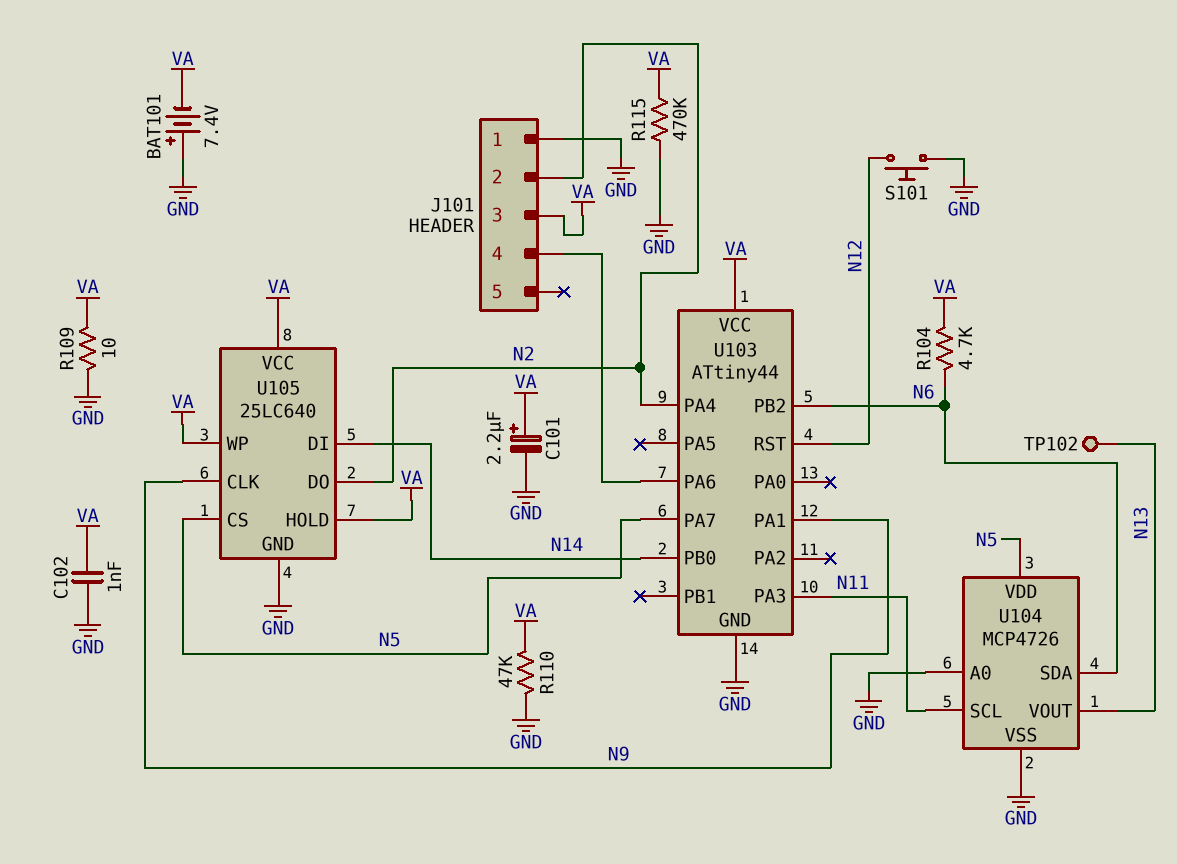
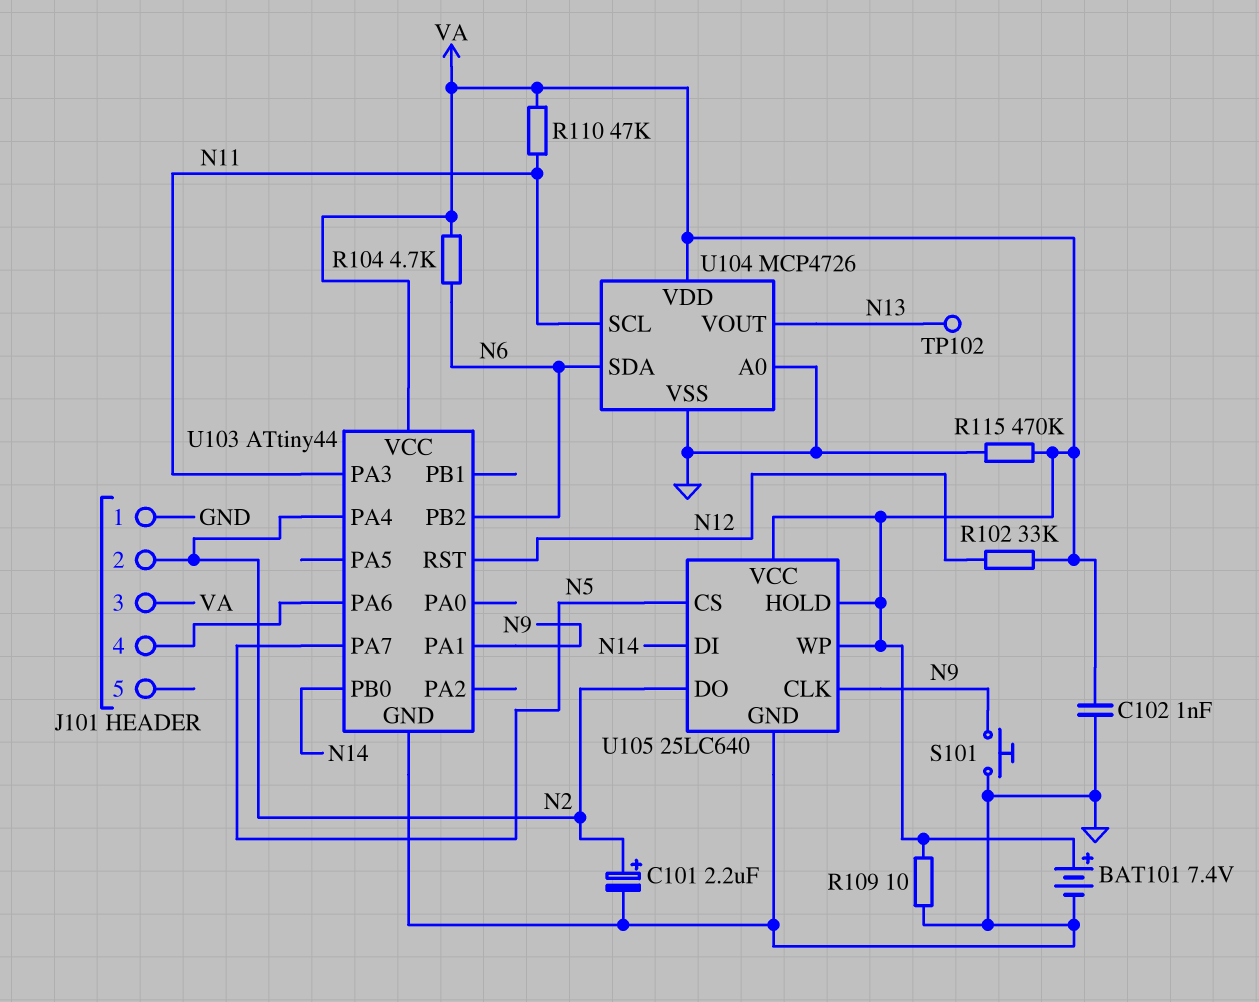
BAT101: 7.4V (plus GND, minus VA) -> 7.4V (plus VA, minus GND)
C101: 2.2uF (plus VA, minus GND) -> 2.2uF (plus N2, minus GND)
R102: none -> 33k (N12, VA)
R110: 47k (GND, VA) -> 47k (N11, VA)
S101: button (GND, N12) -> button (GND, N9)
U104 pin VDD: N5 -> VA

